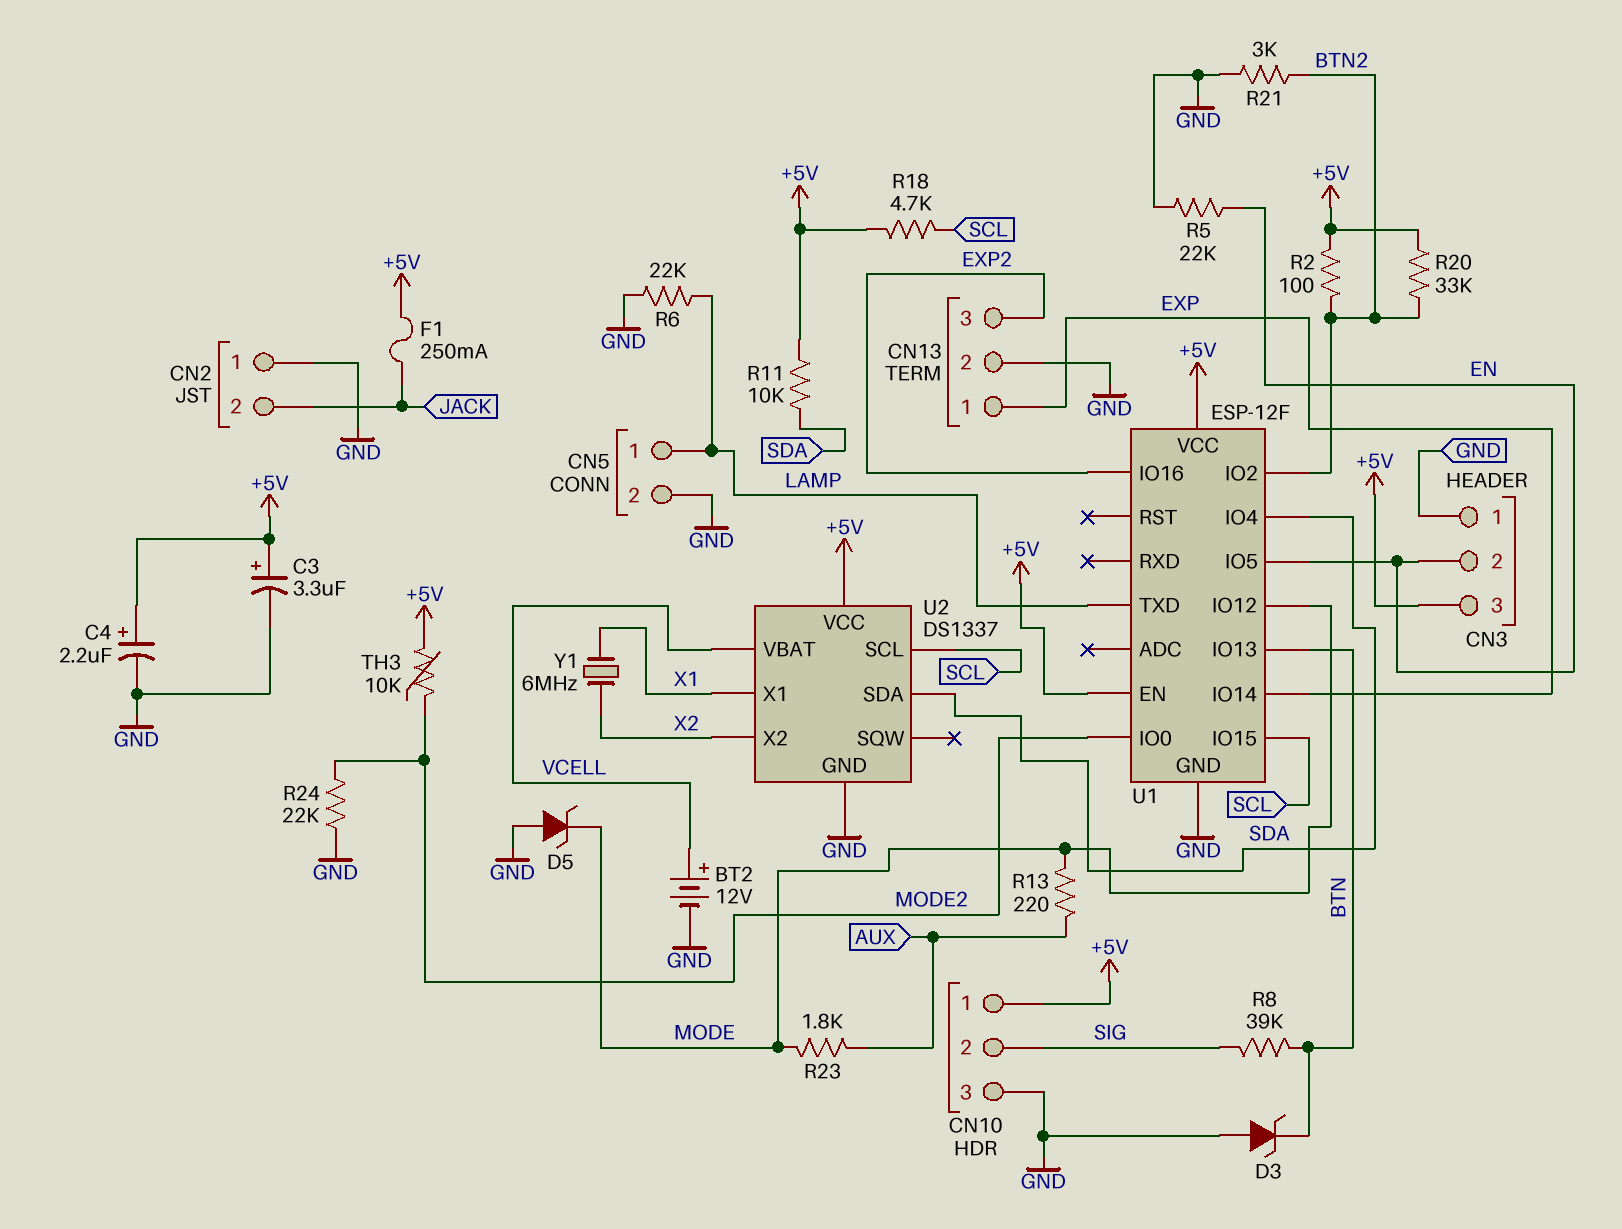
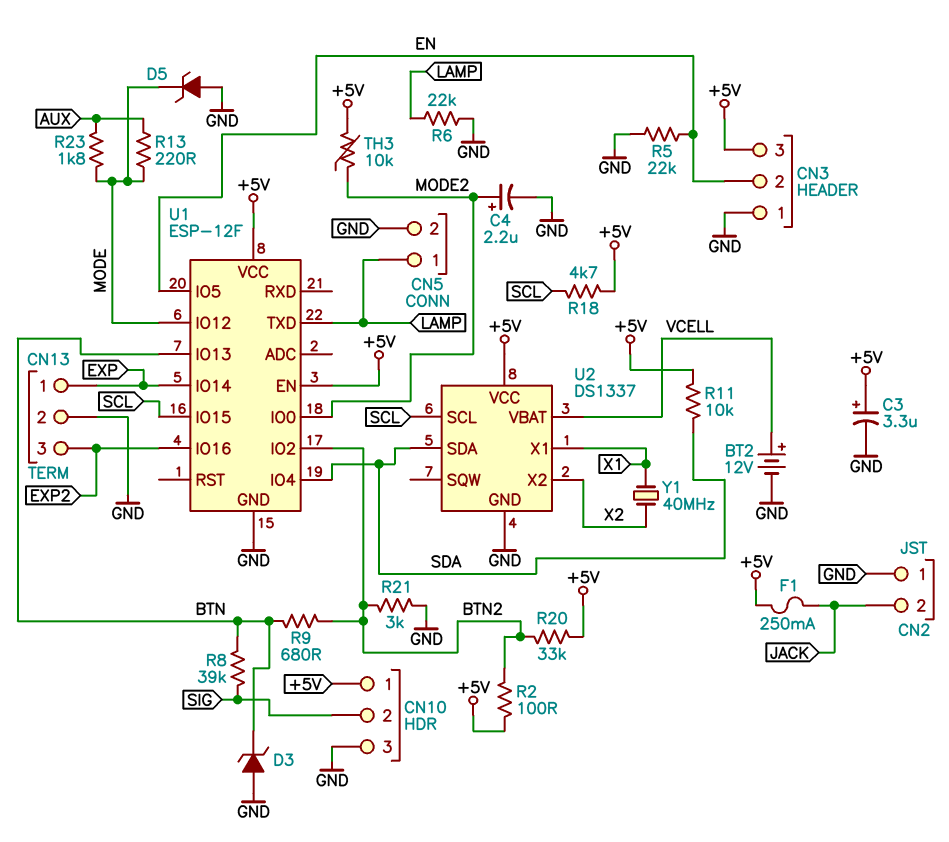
C4: 2.2uF (plus +5V, minus GND) -> 2.2uF (plus MODE2, minus GND)
R9: none -> 680 (BTN, BTN2)
R24: 22k (GND, MODE2) -> none
Y1: 6MHz (X1, X2) -> 40MHz (X1, X2)

